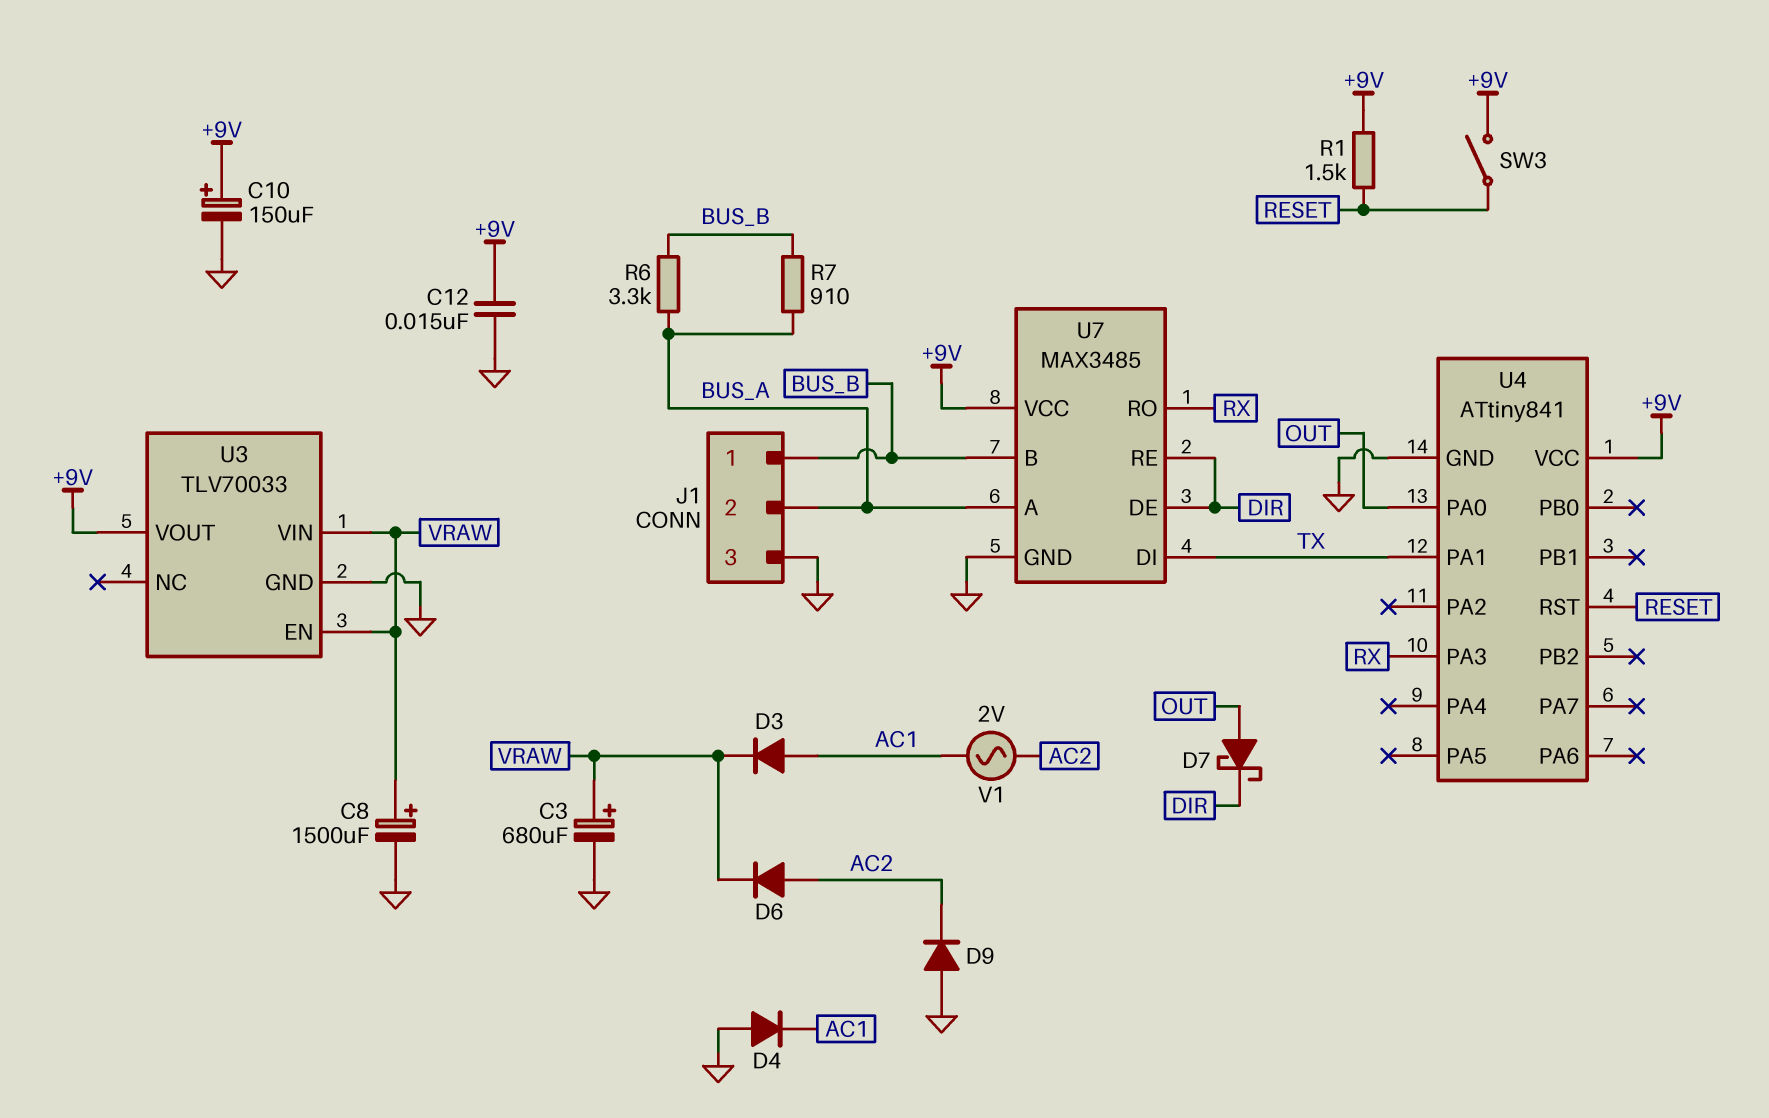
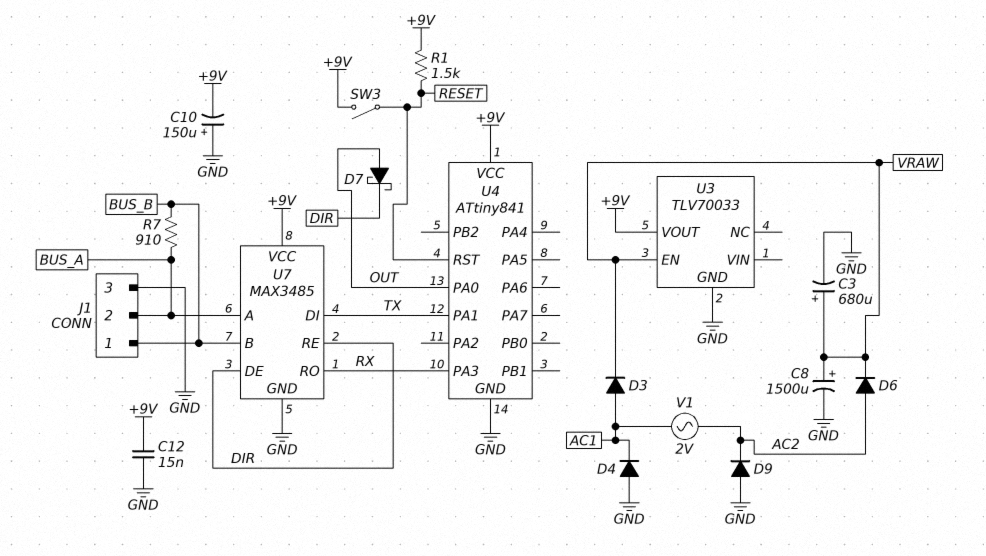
C10: 150uF (plus +9V, minus GND) -> 150uF (plus GND, minus +9V)
R6: 3.3k (BUS_A, BUS_B) -> none
U3 pin VIN: VRAW -> none

